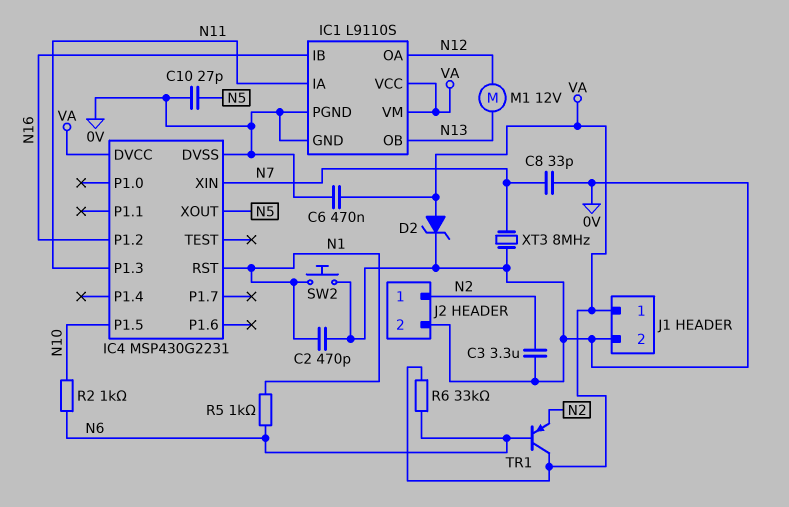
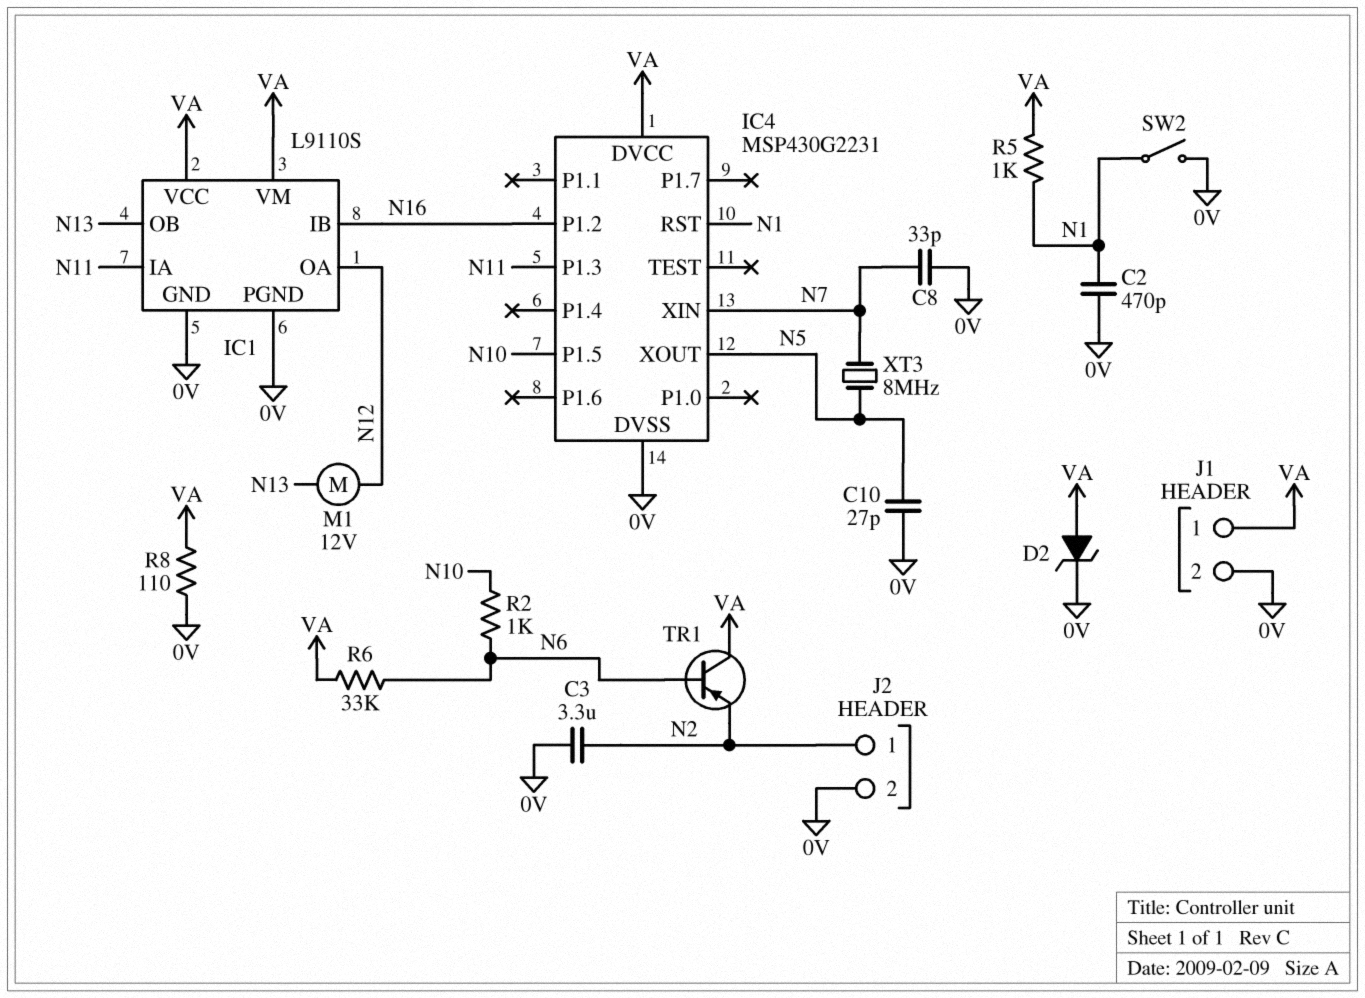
C6: 470nF (0V, VA) -> none
R5: 1k (N1, N6) -> 1k (N1, VA)
R8: none -> 110 (0V, VA)
SW2: button (0V, N1) -> switch (0V, N1)
XT3: 8MHz (0V, N7) -> 8MHz (N5, N7)

